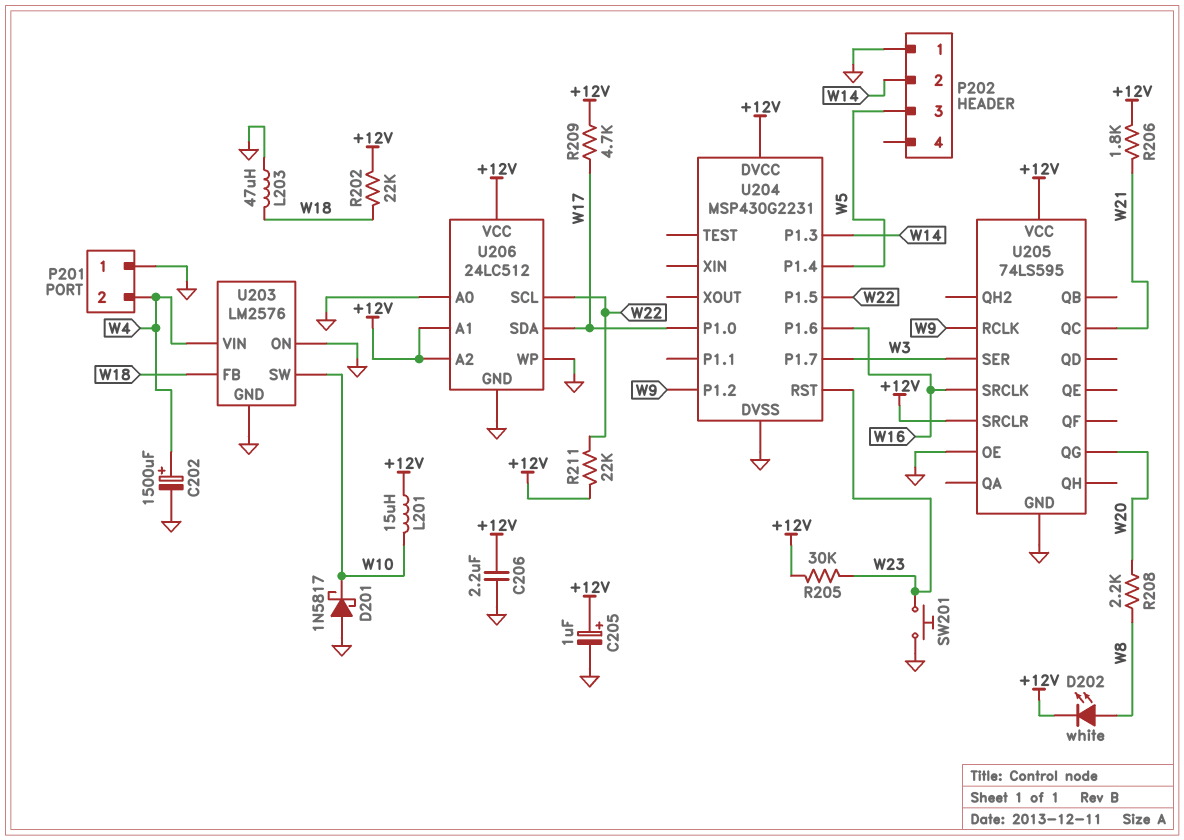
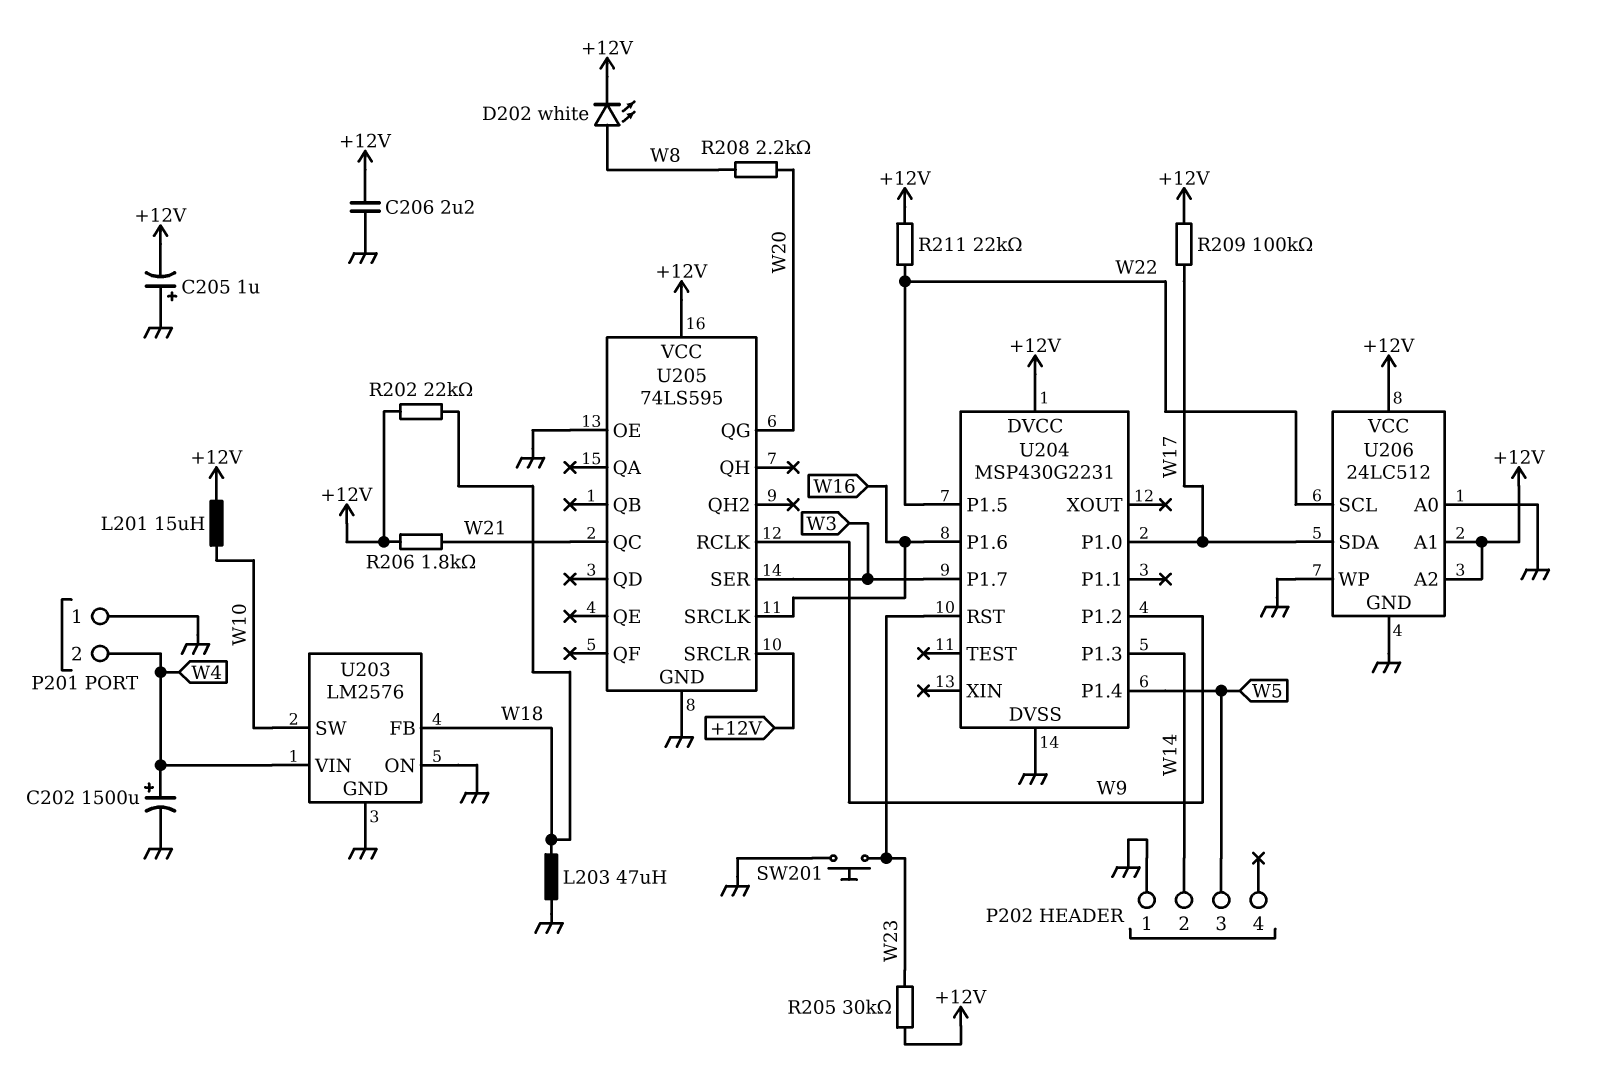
C205: 1uF (plus +12V, minus GND) -> 1uF (plus GND, minus +12V)
D201: schottky 1N5817 (A GND, K W10) -> none
R209: 4.7k (+12V, W17) -> 100k (+12V, W17)

